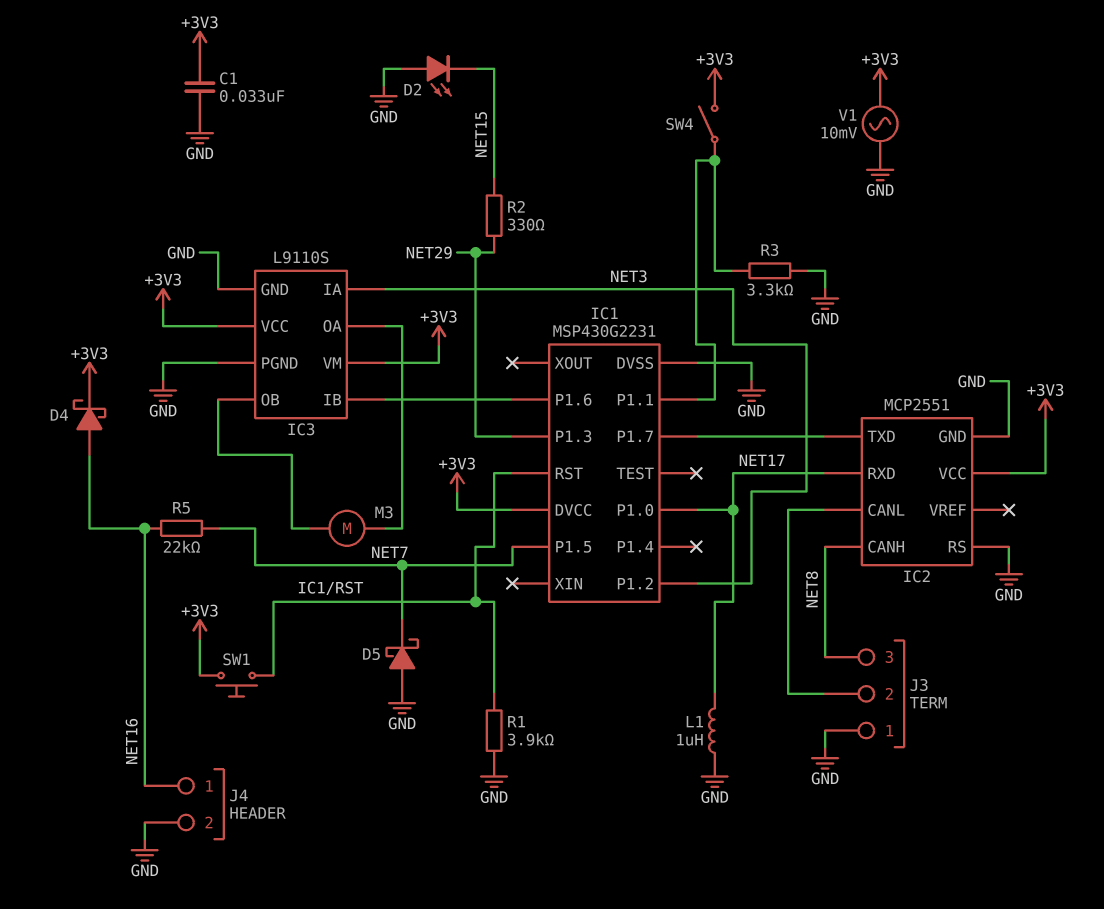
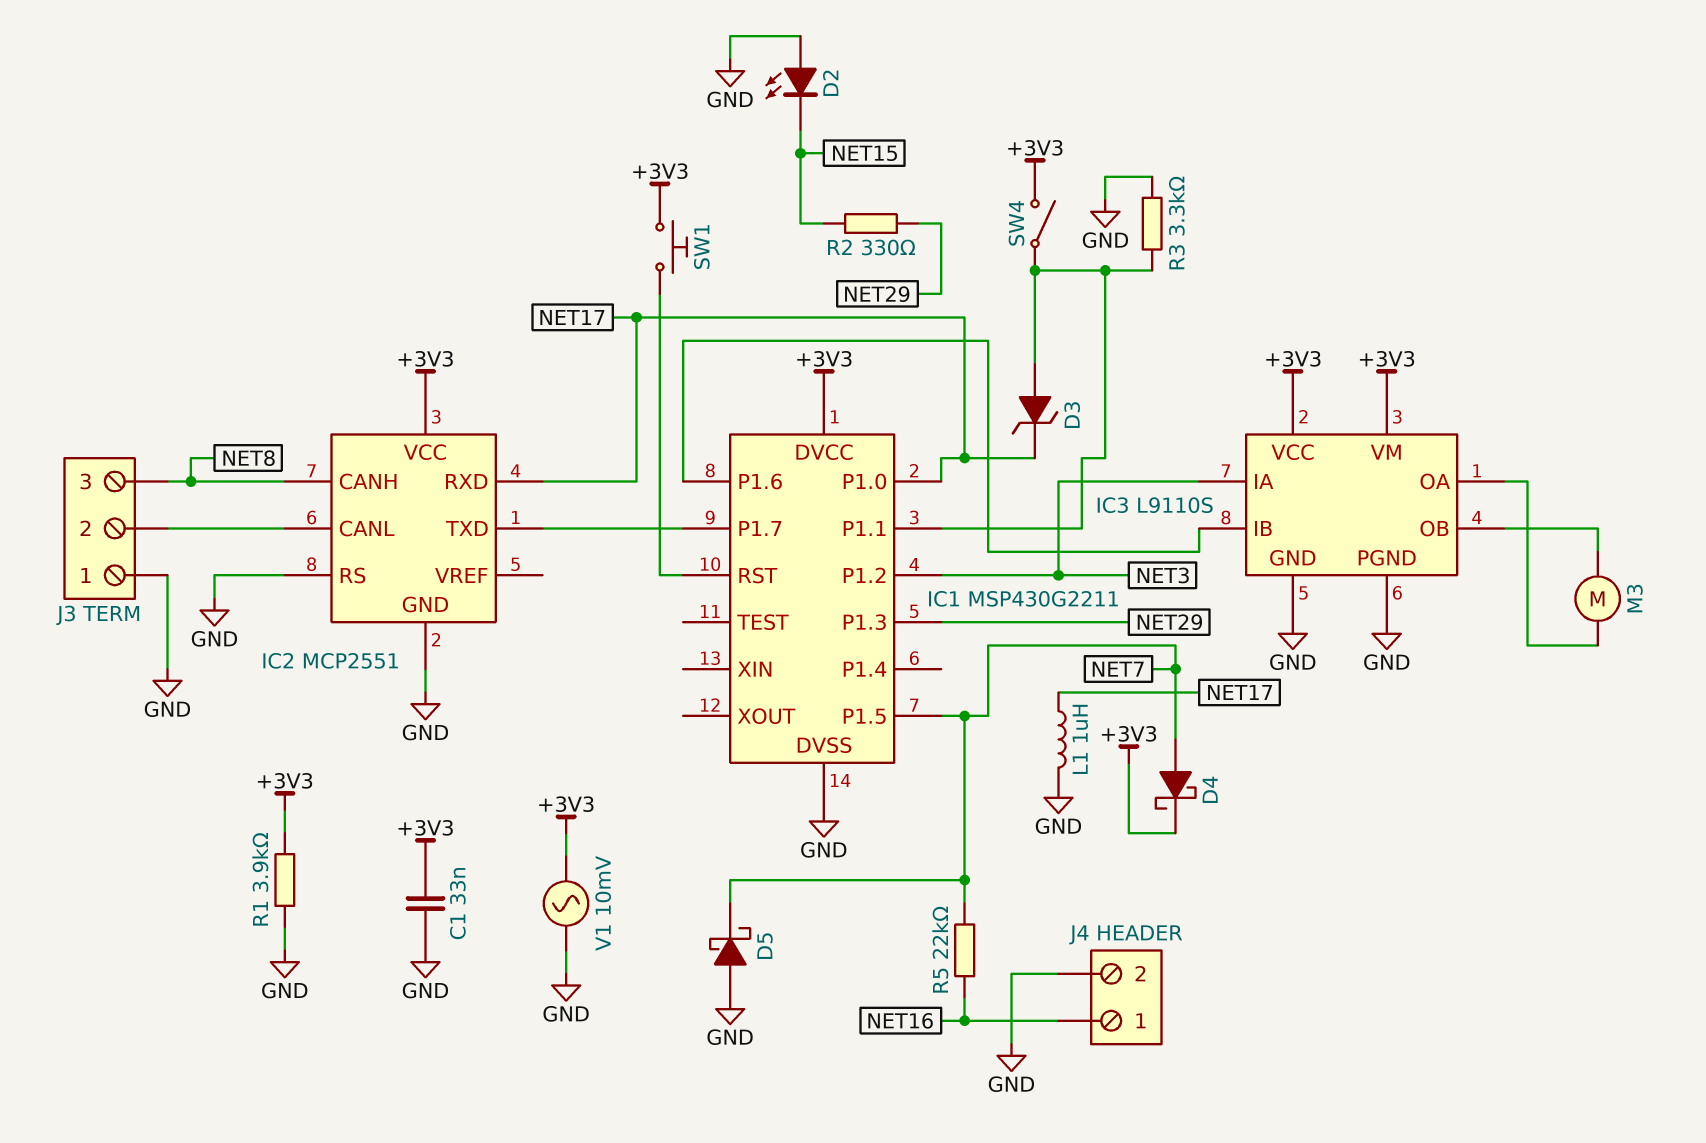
D3: none -> zener (A IC1/P1.1, K NET17)
D4: schottky (A NET16, K +3V3) -> schottky (A NET7, K +3V3)
IC1: MSP430G2231 -> MSP430G2211
R1: 3.9k (GND, IC1/RST) -> 3.9k (+3V3, GND)

